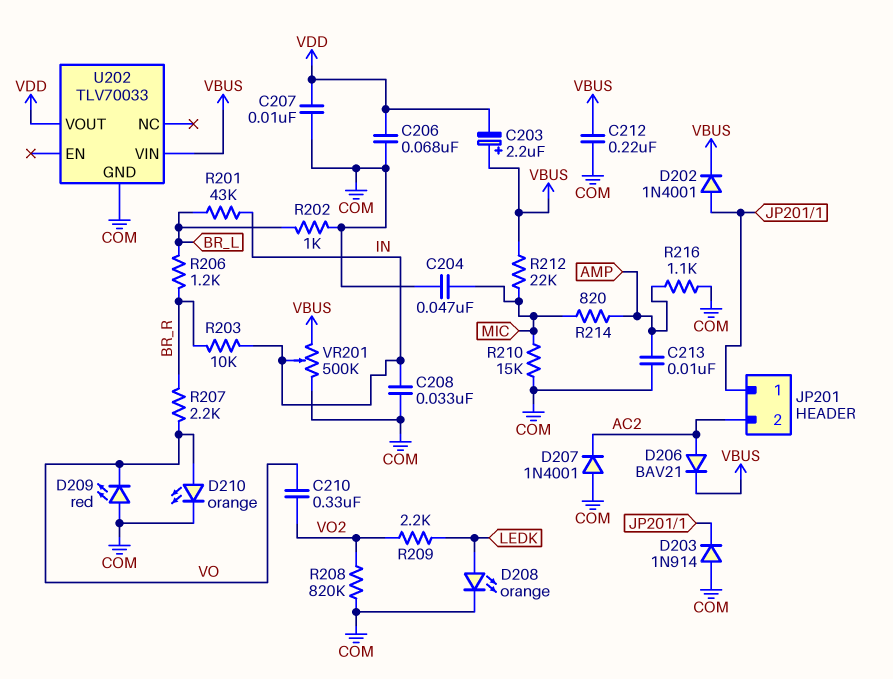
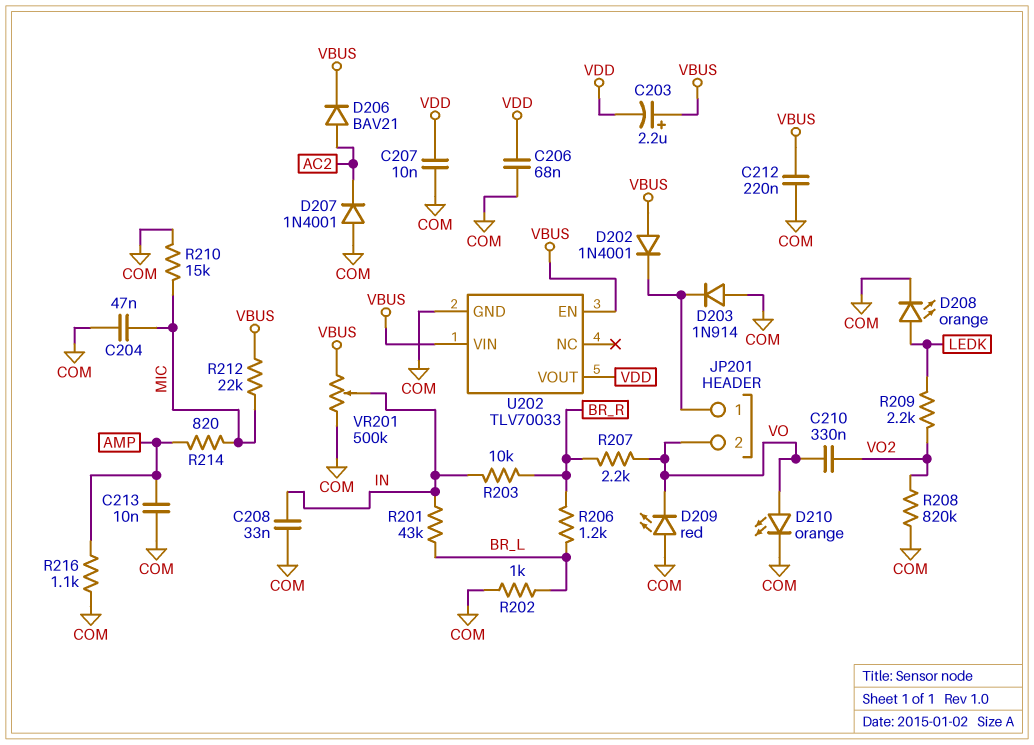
D202: diode 1N4001 (A JP201/1, K VBUS) -> diode 1N4001 (A VBUS, K JP201/1)
JP201 pin 2: AC2 -> VO
U202 pin EN: none -> VBUS

